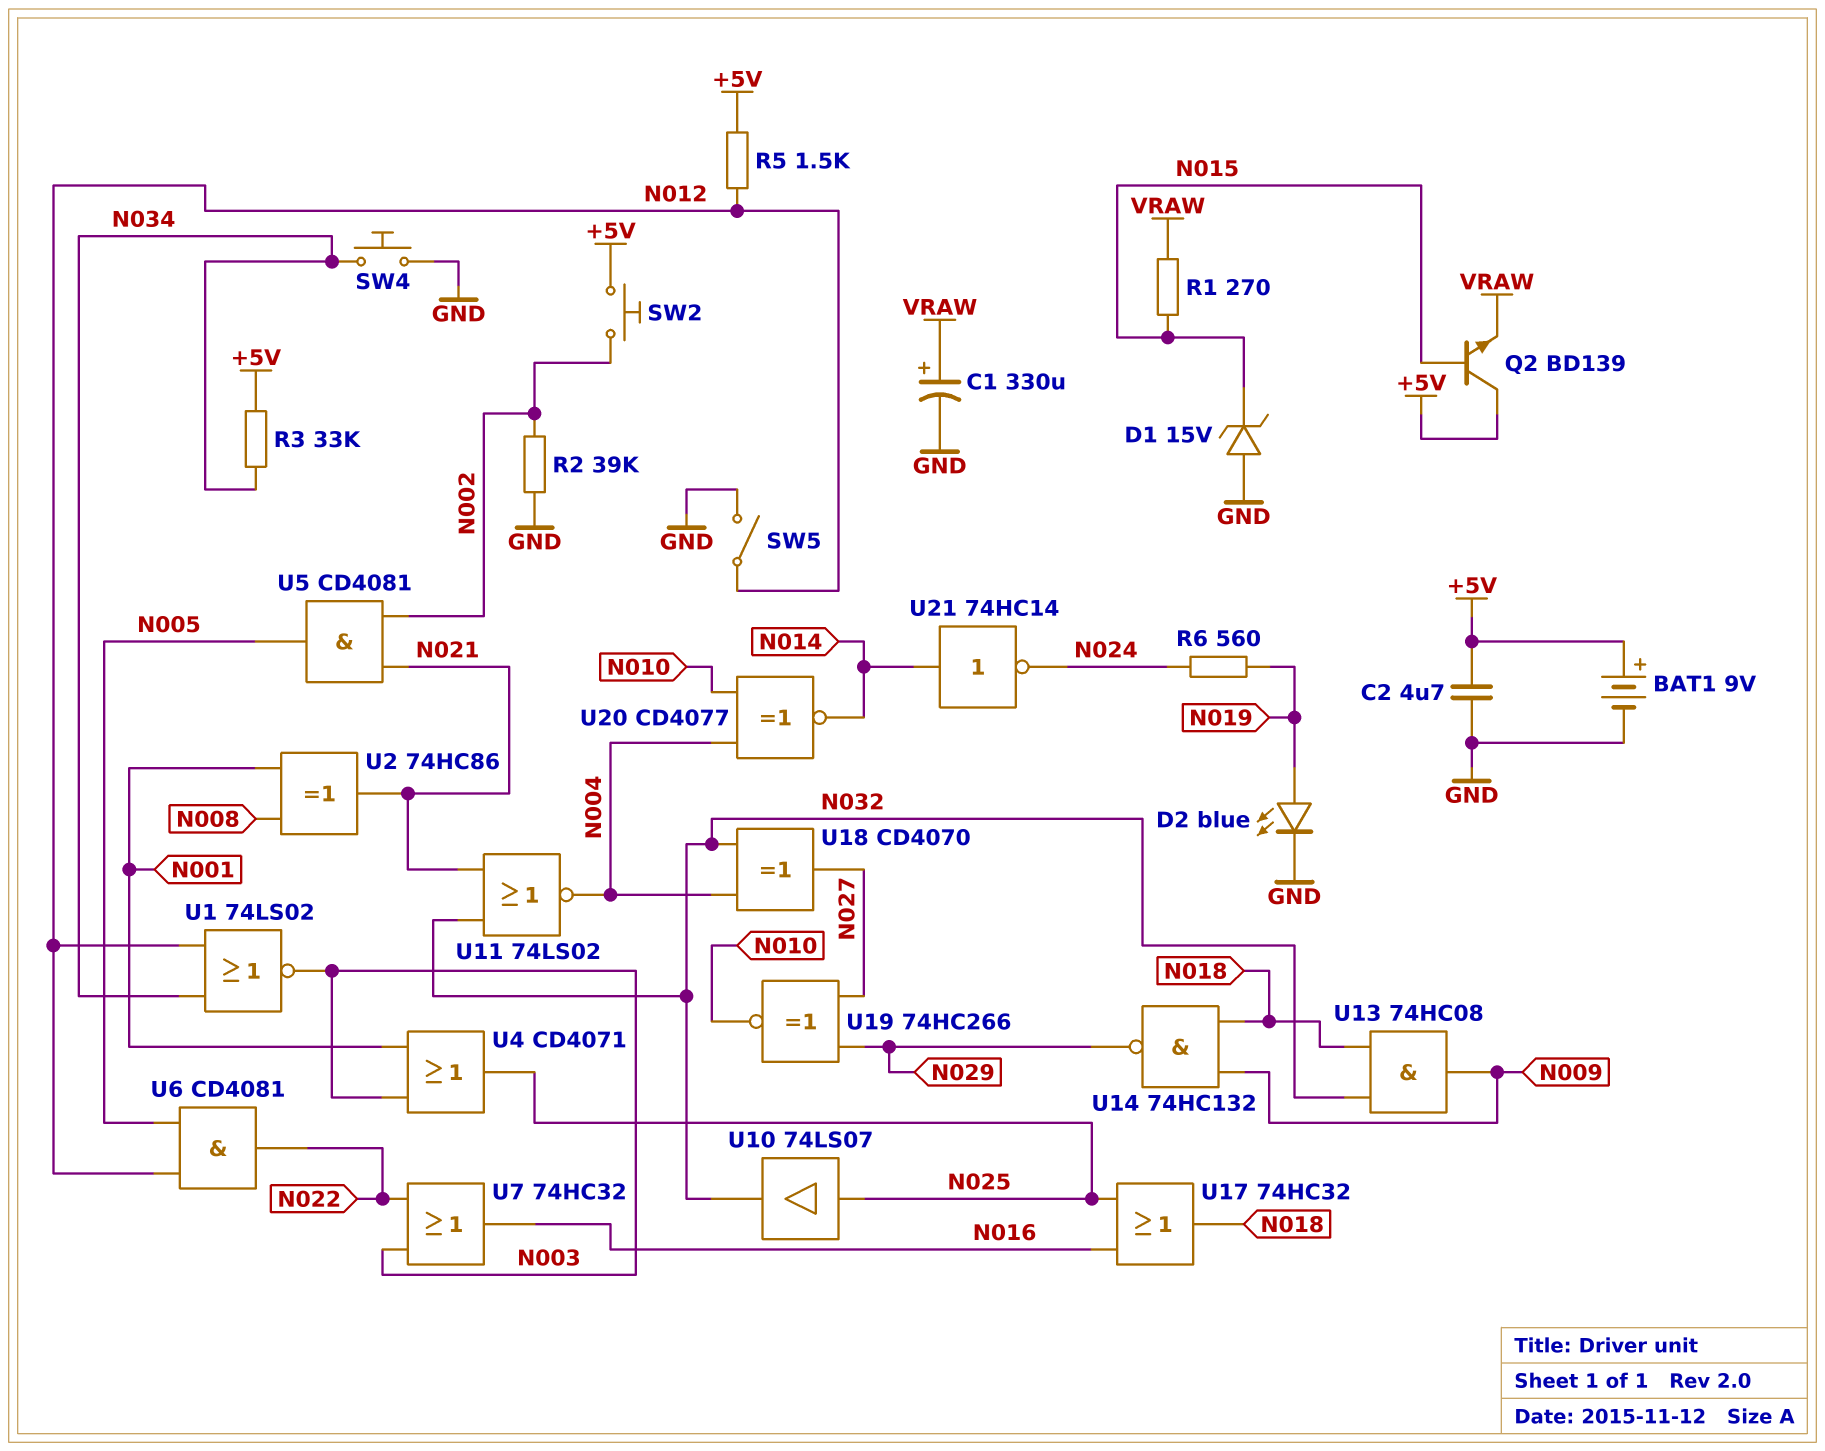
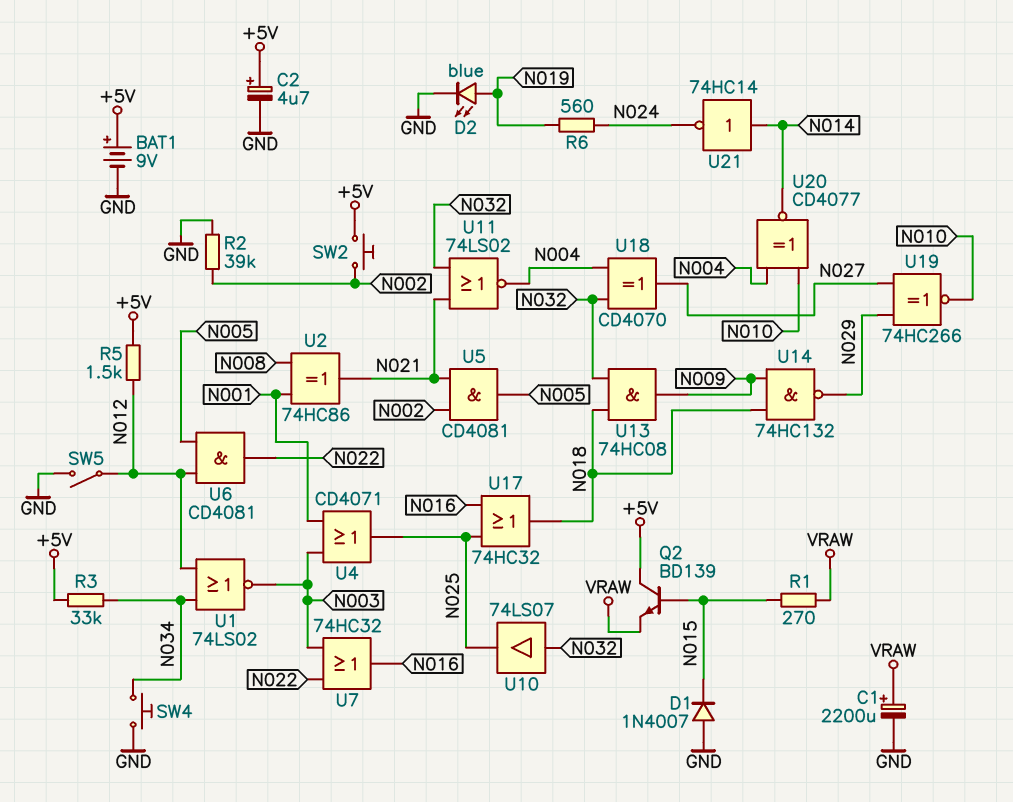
C1: 330uF (plus VRAW, minus GND) -> 2200uF (plus VRAW, minus GND)
C2: 4.7uF (+5V, GND) -> 4.7uF (plus +5V, minus GND)
D1: zener 15V (A GND, K N015) -> diode 1N4007 (A GND, K N015)
U10: buffer 74LS07 (in N025, out N032) -> buffer 74LS07 (in N032, out N025)

